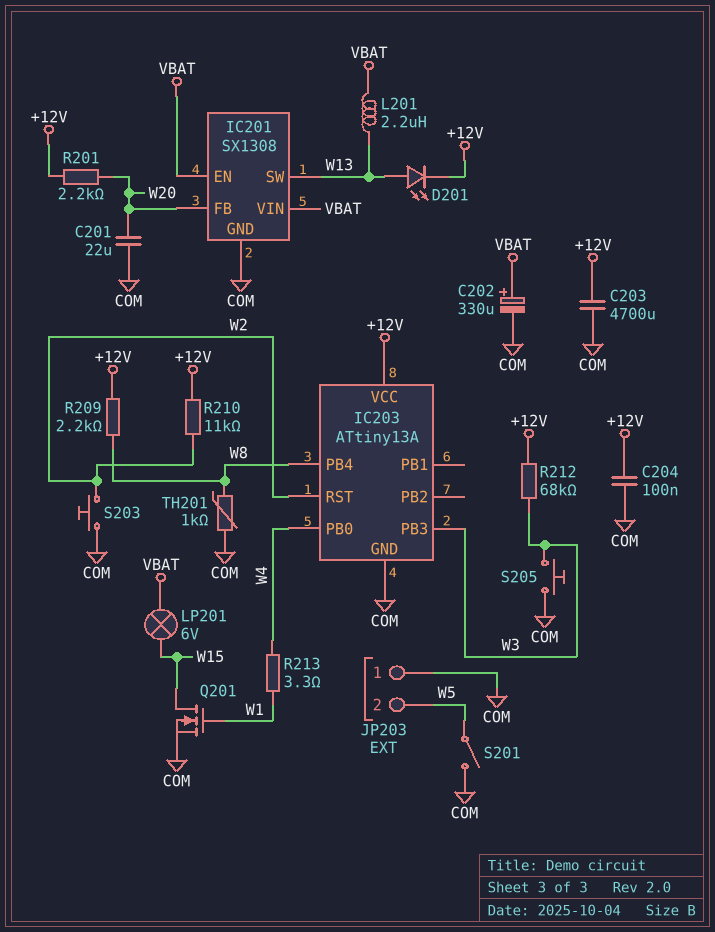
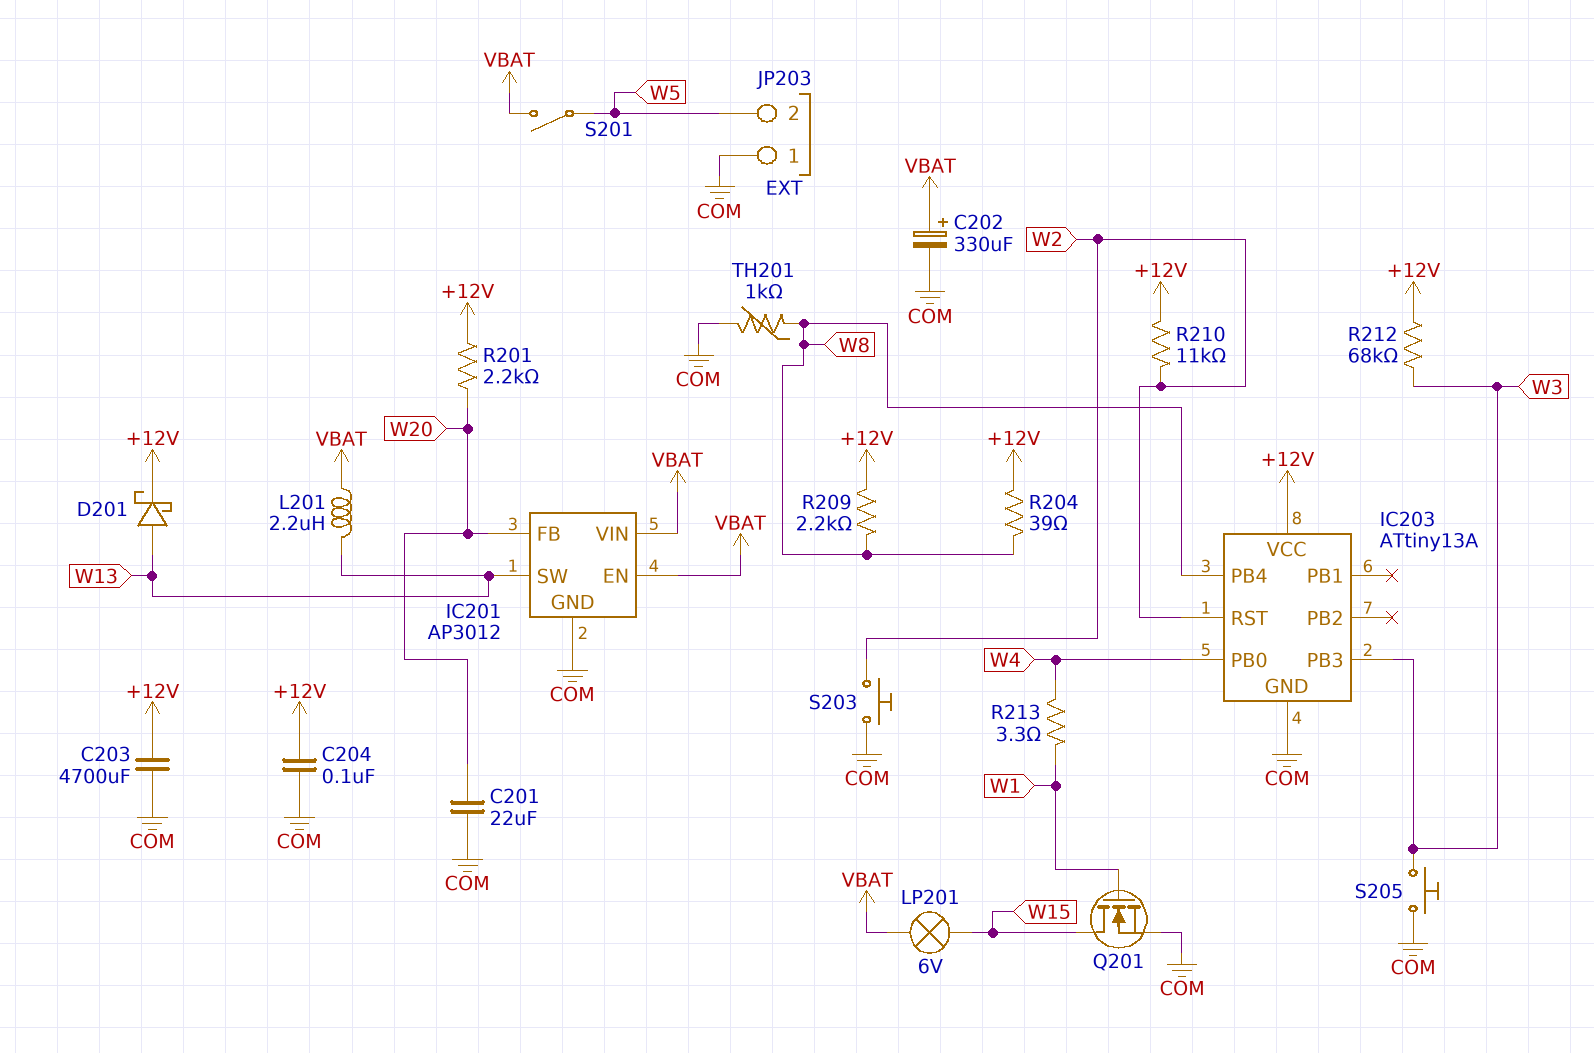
D201: LED (A W13, K +12V) -> schottky (A W13, K +12V)
IC201: SX1308 -> AP3012
R204: none -> 39 (+12V, W8)
S201: switch (COM, W5) -> switch (VBAT, W5)

